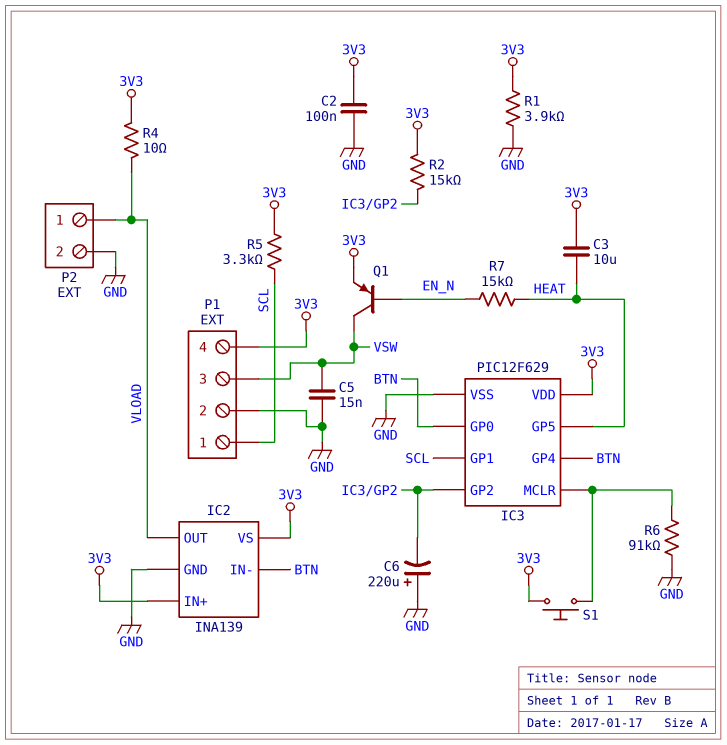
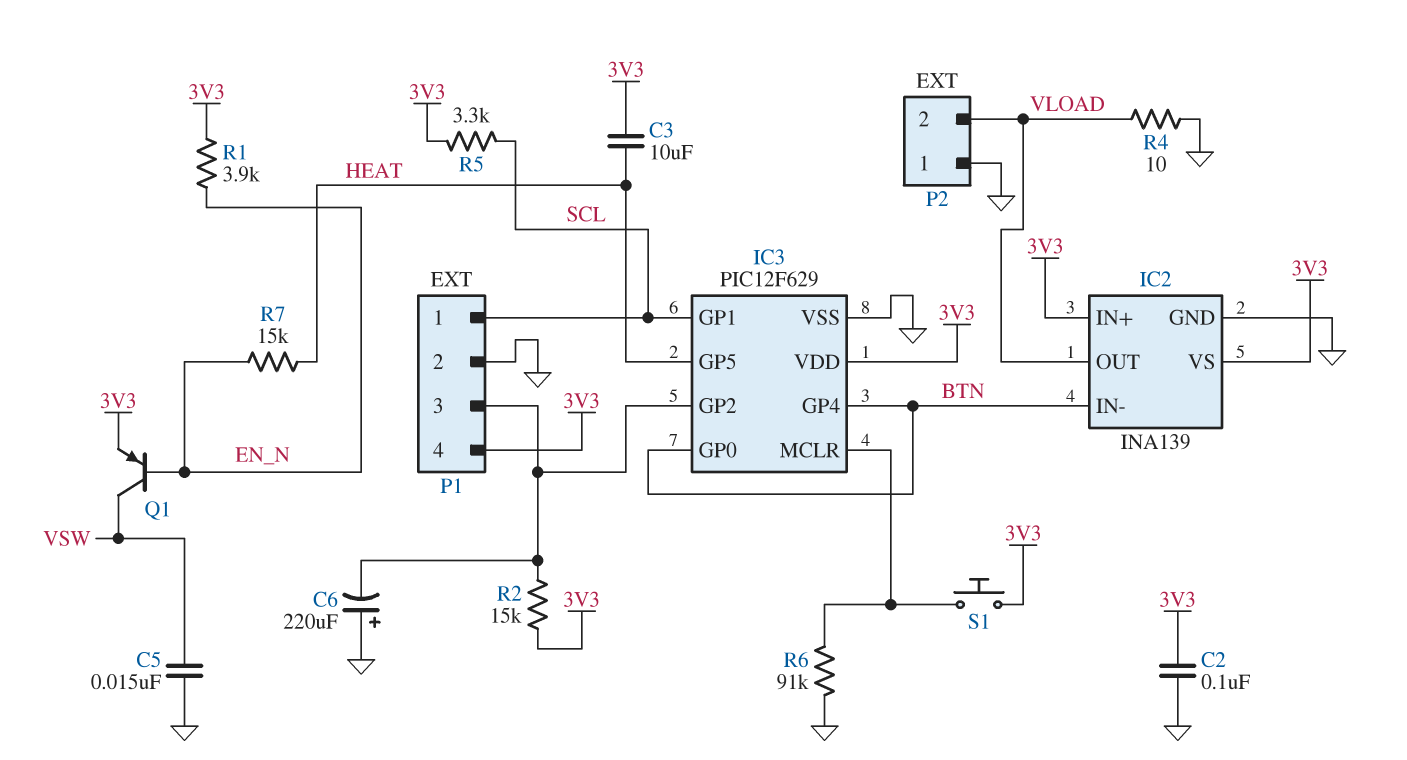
P1 pin 3: VSW -> IC3/GP2
P2 pin 1: VLOAD -> GND
P2 pin 2: GND -> VLOAD
R1: 3.9k (3V3, GND) -> 3.9k (3V3, EN_N)
R4: 10 (3V3, VLOAD) -> 10 (GND, VLOAD)

